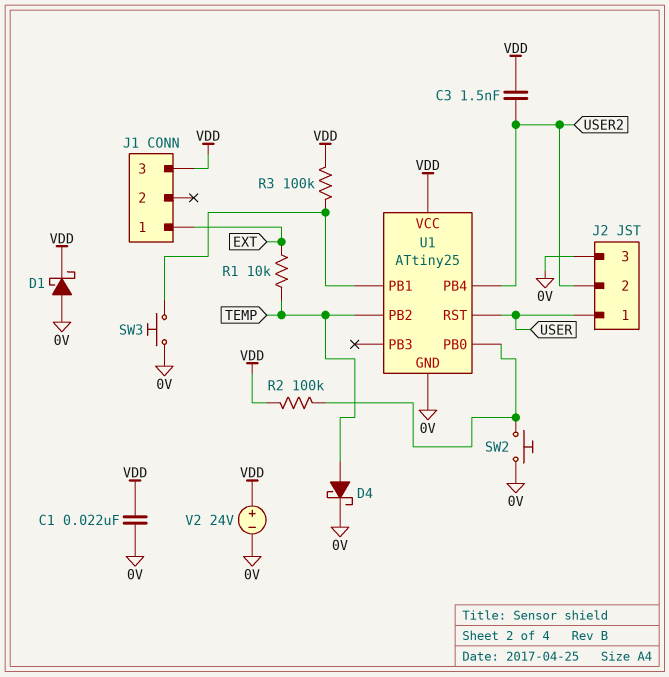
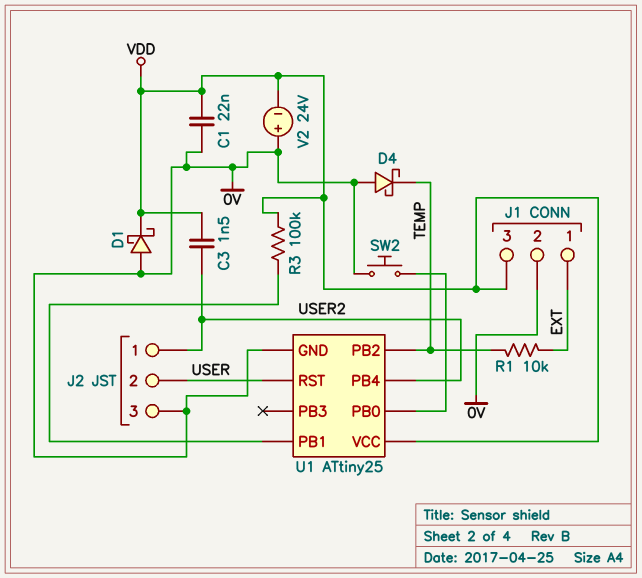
D4: schottky (A TEMP, K 0V) -> schottky (A 0V, K TEMP)
J1 pin 2: none -> 0V
J2 pin 1: USER -> USER2
J2 pin 2: USER2 -> USER
R2: 100k (U1/PB0, VDD) -> none
SW3: button (0V, U1/PB1) -> none
V2: 24V (plus VDD, minus 0V) -> 24V (plus 0V, minus VDD)

